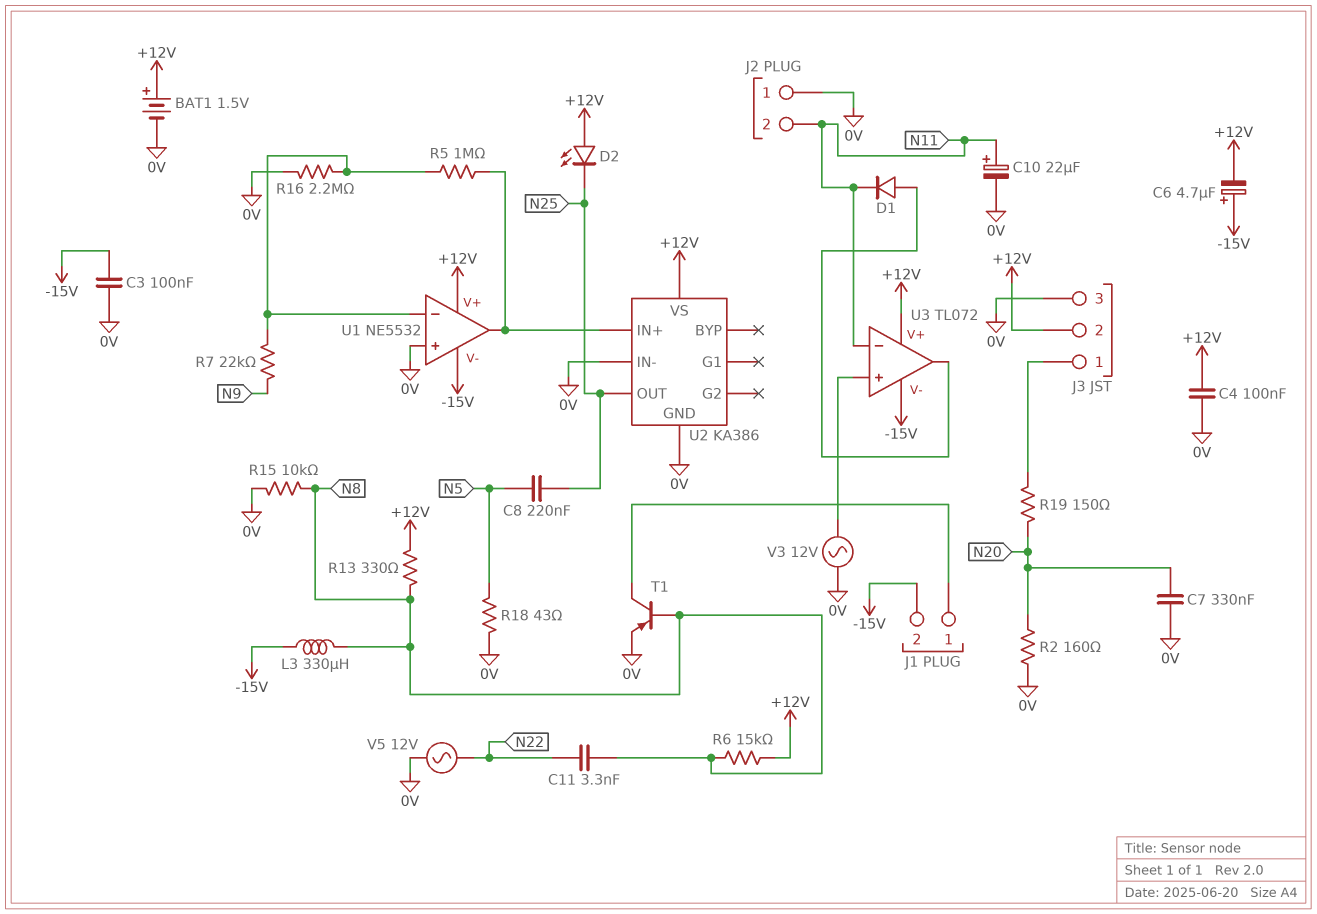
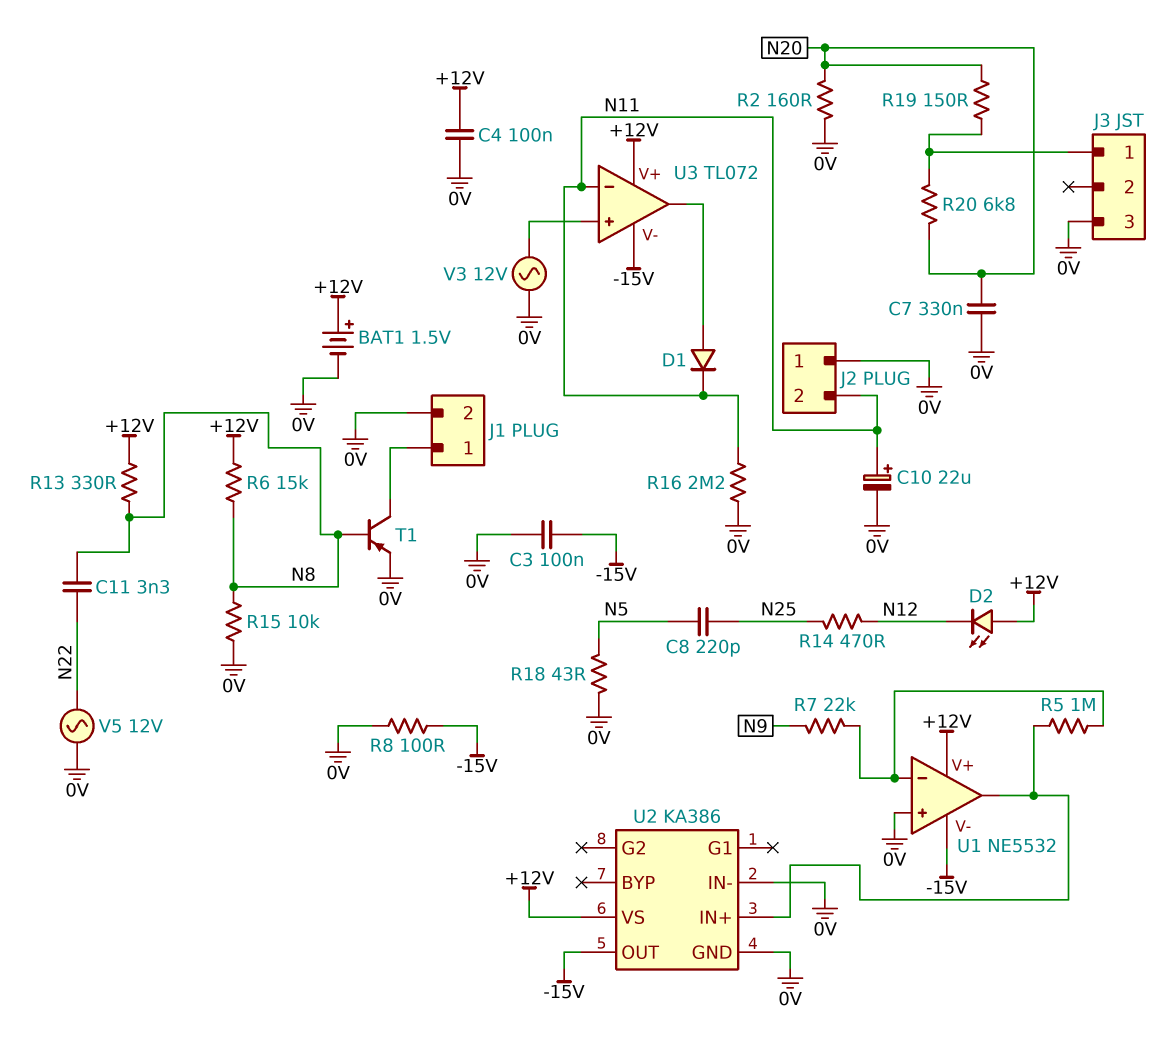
C6: 4.7uF (plus -15V, minus +12V) -> none
C8: 220nF (N5, N25) -> 220pF (N5, N25)
D2: LED (A +12V, K N25) -> LED (A +12V, K N12)
J1 pin 2: -15V -> 0V
J3 pin 2: +12V -> none
L3: 330uH (-15V, N8) -> none
R8: none -> 100 (-15V, 0V)
R14: none -> 470 (N12, N25)
R16: 2.2M (0V, U1/in-) -> 2.2M (0V, N11)
R20: none -> 6.8k (J3/1, N20)
U2 pin OUT: N25 -> -15V

